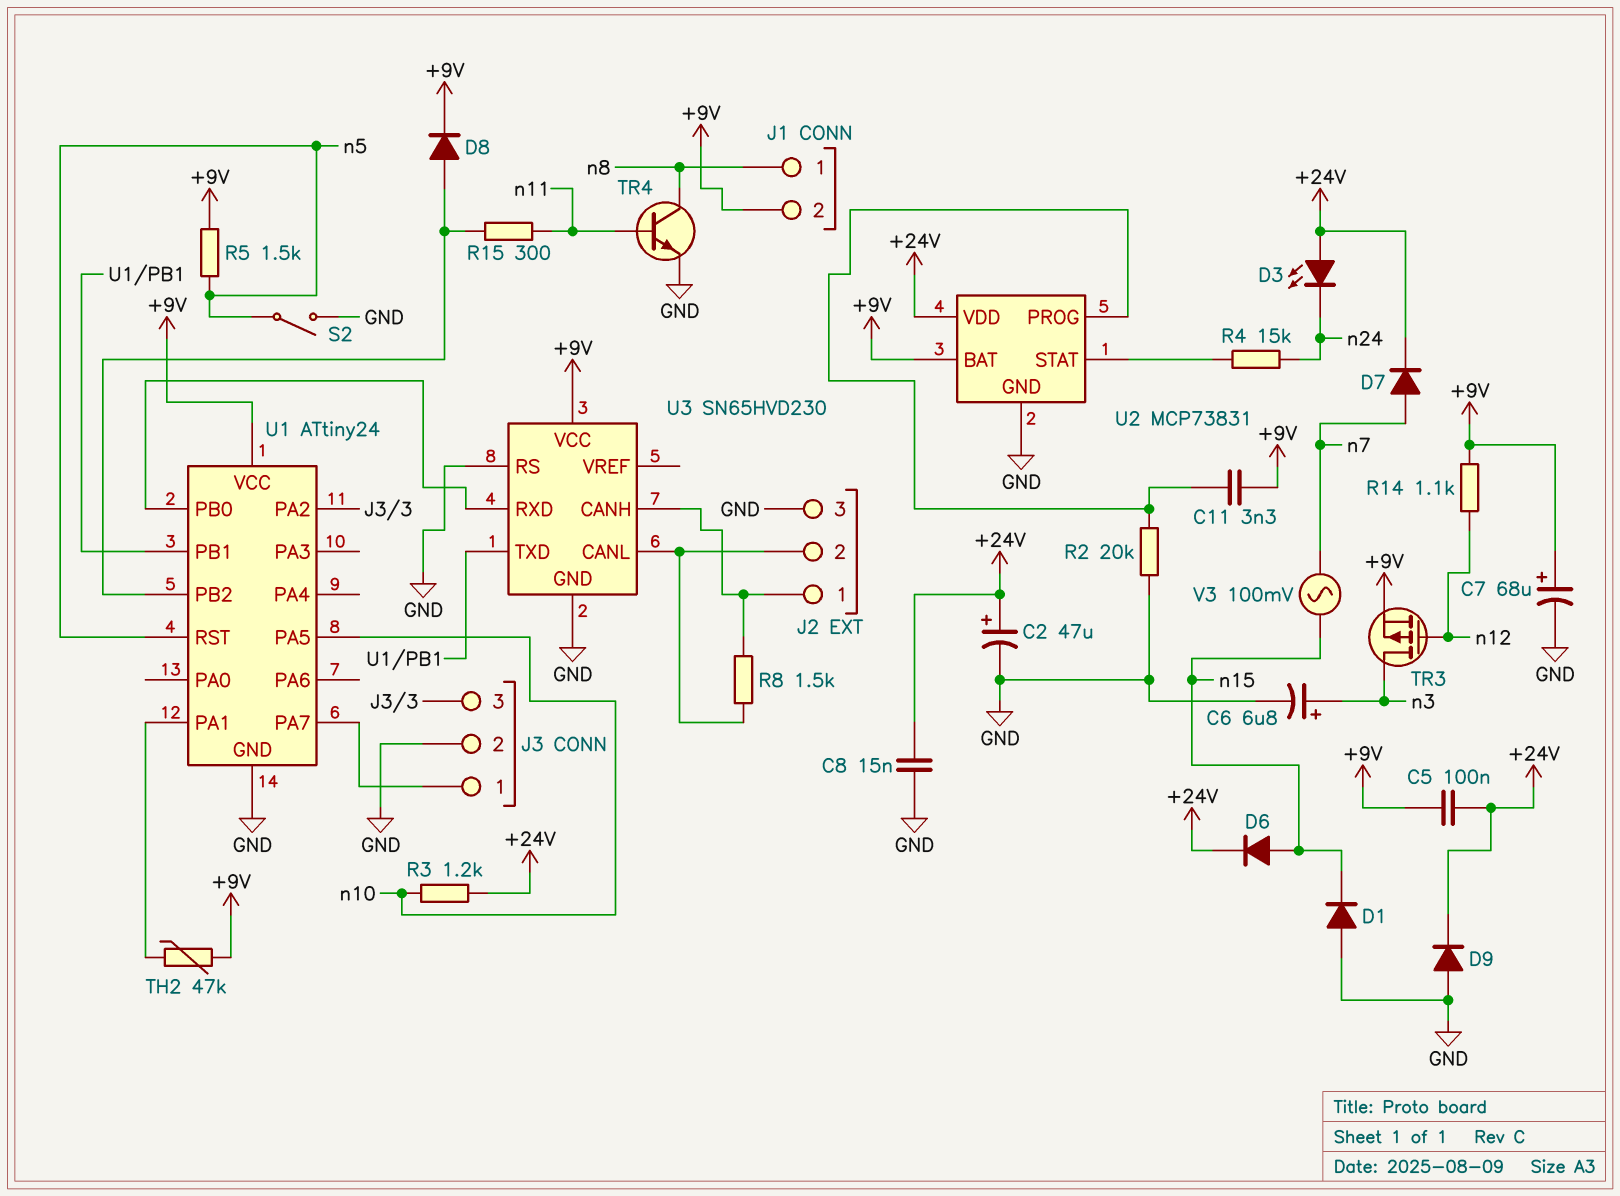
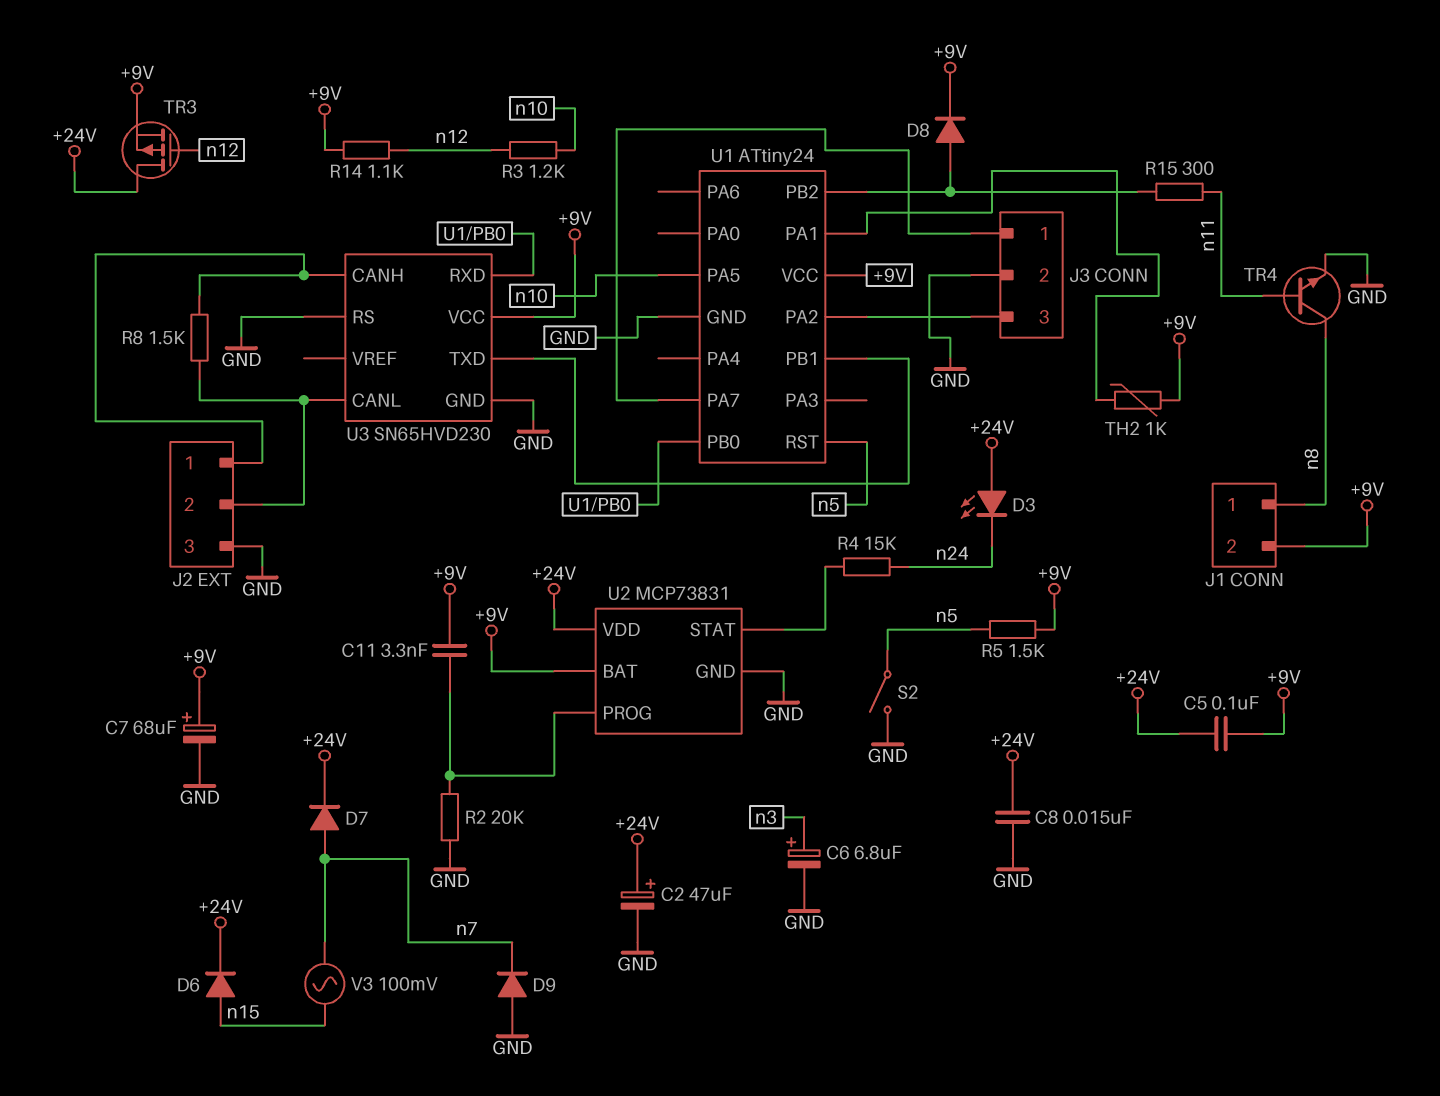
D1: diode (A GND, K n15) -> none
D9: diode (A GND, K +24V) -> diode (A GND, K n7)
R3: 1.2k (+24V, n10) -> 1.2k (n10, n12)
TH2: 47k (+9V, U1/PA1) -> 1k (+9V, U1/PA1)
TR3: PMOS (G n12, D n3, S +9V) -> PMOS (G n12, D +24V, S +9V)

